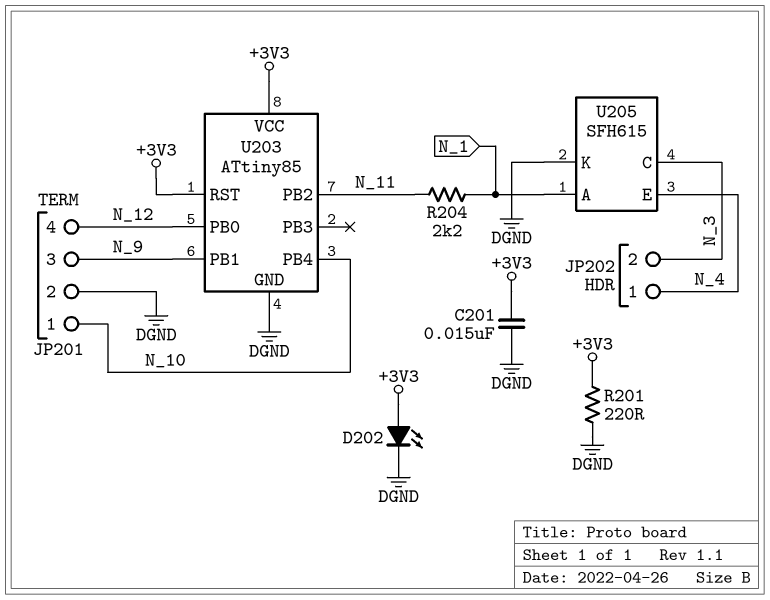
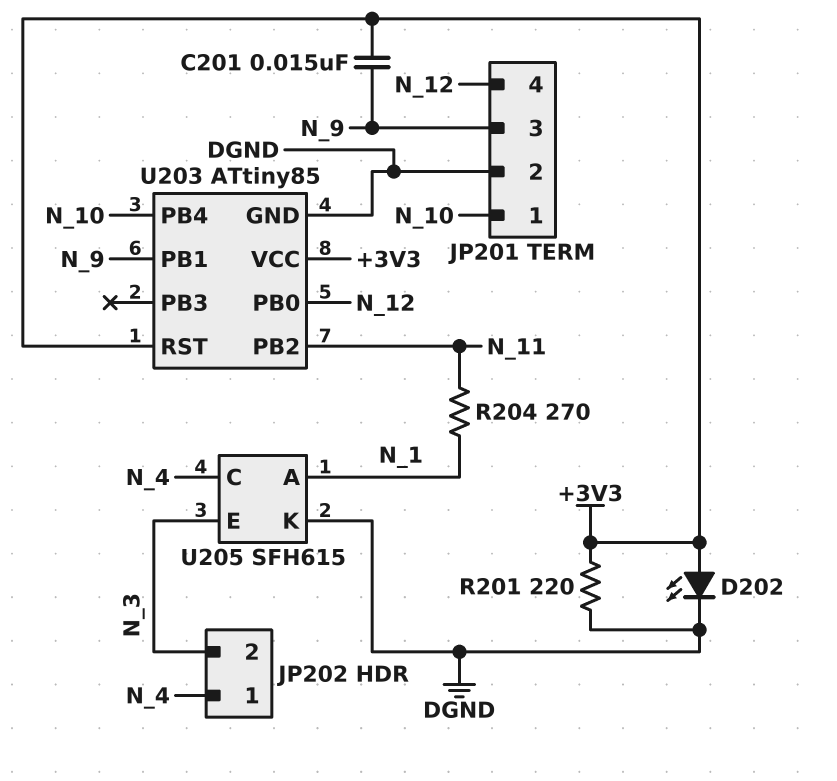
C201: 15nF (+3V3, DGND) -> 15nF (+3V3, N_9)
R204: 2.2k (N_1, N_11) -> 270 (N_1, N_11)
U205 pin C: N_3 -> N_4
U205 pin E: N_4 -> N_3

